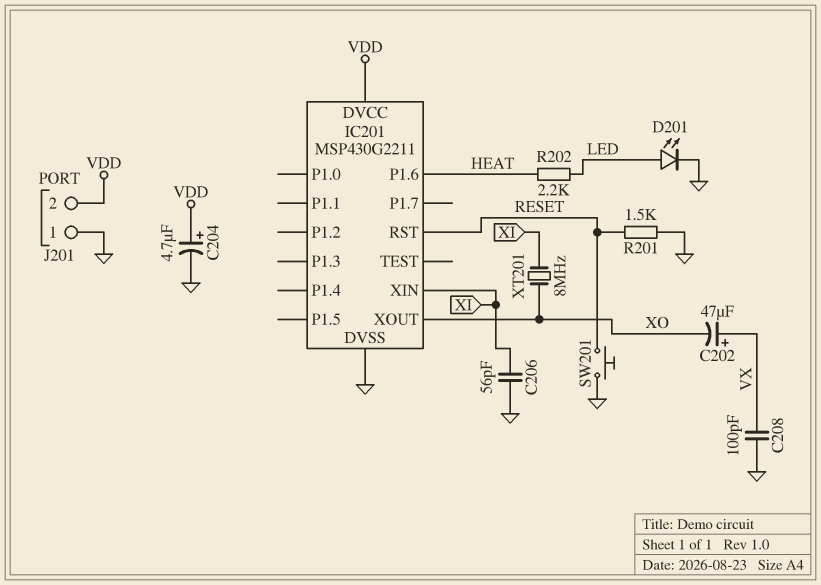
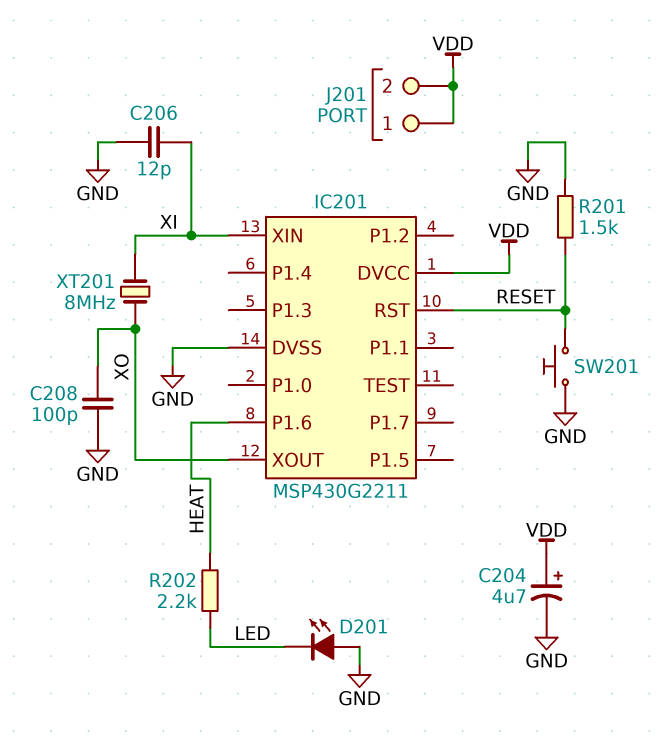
C202: 47uF (plus VX, minus XO) -> none
C206: 56pF (GND, XI) -> 12pF (GND, XI)
C208: 100pF (GND, VX) -> 100pF (GND, XO)
D201: LED (A LED, K GND) -> LED (A GND, K LED)
J201 pin 1: GND -> VDD

